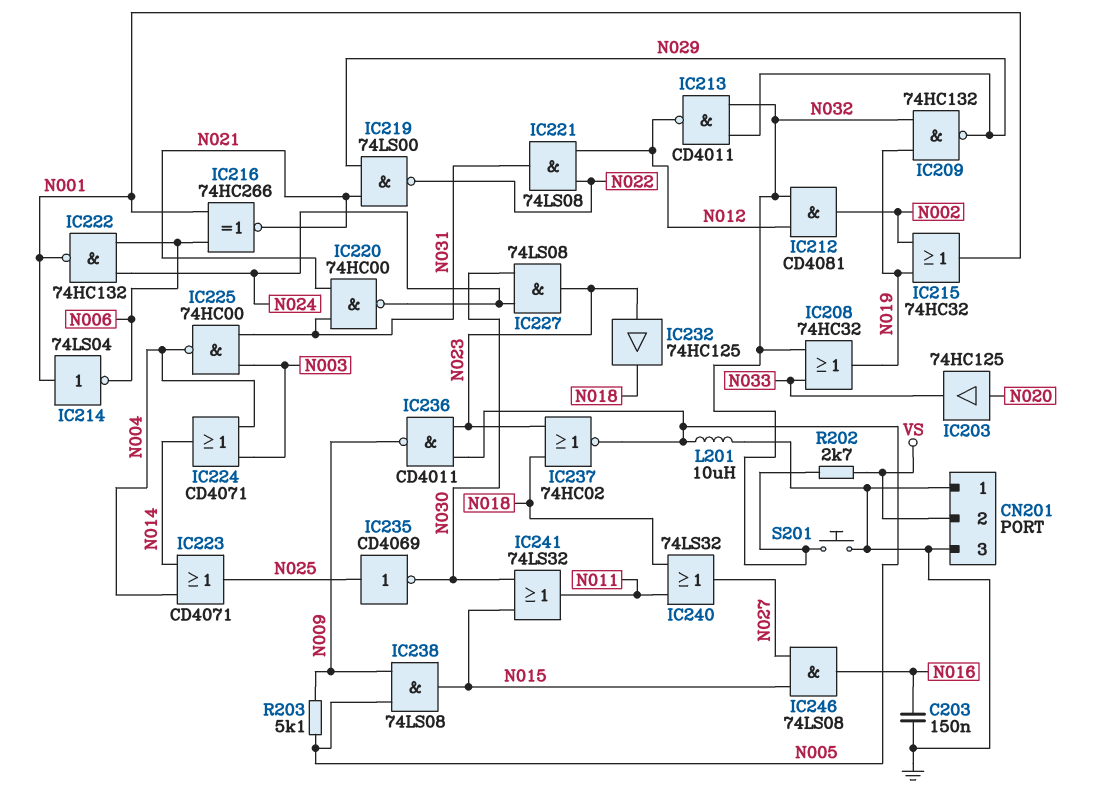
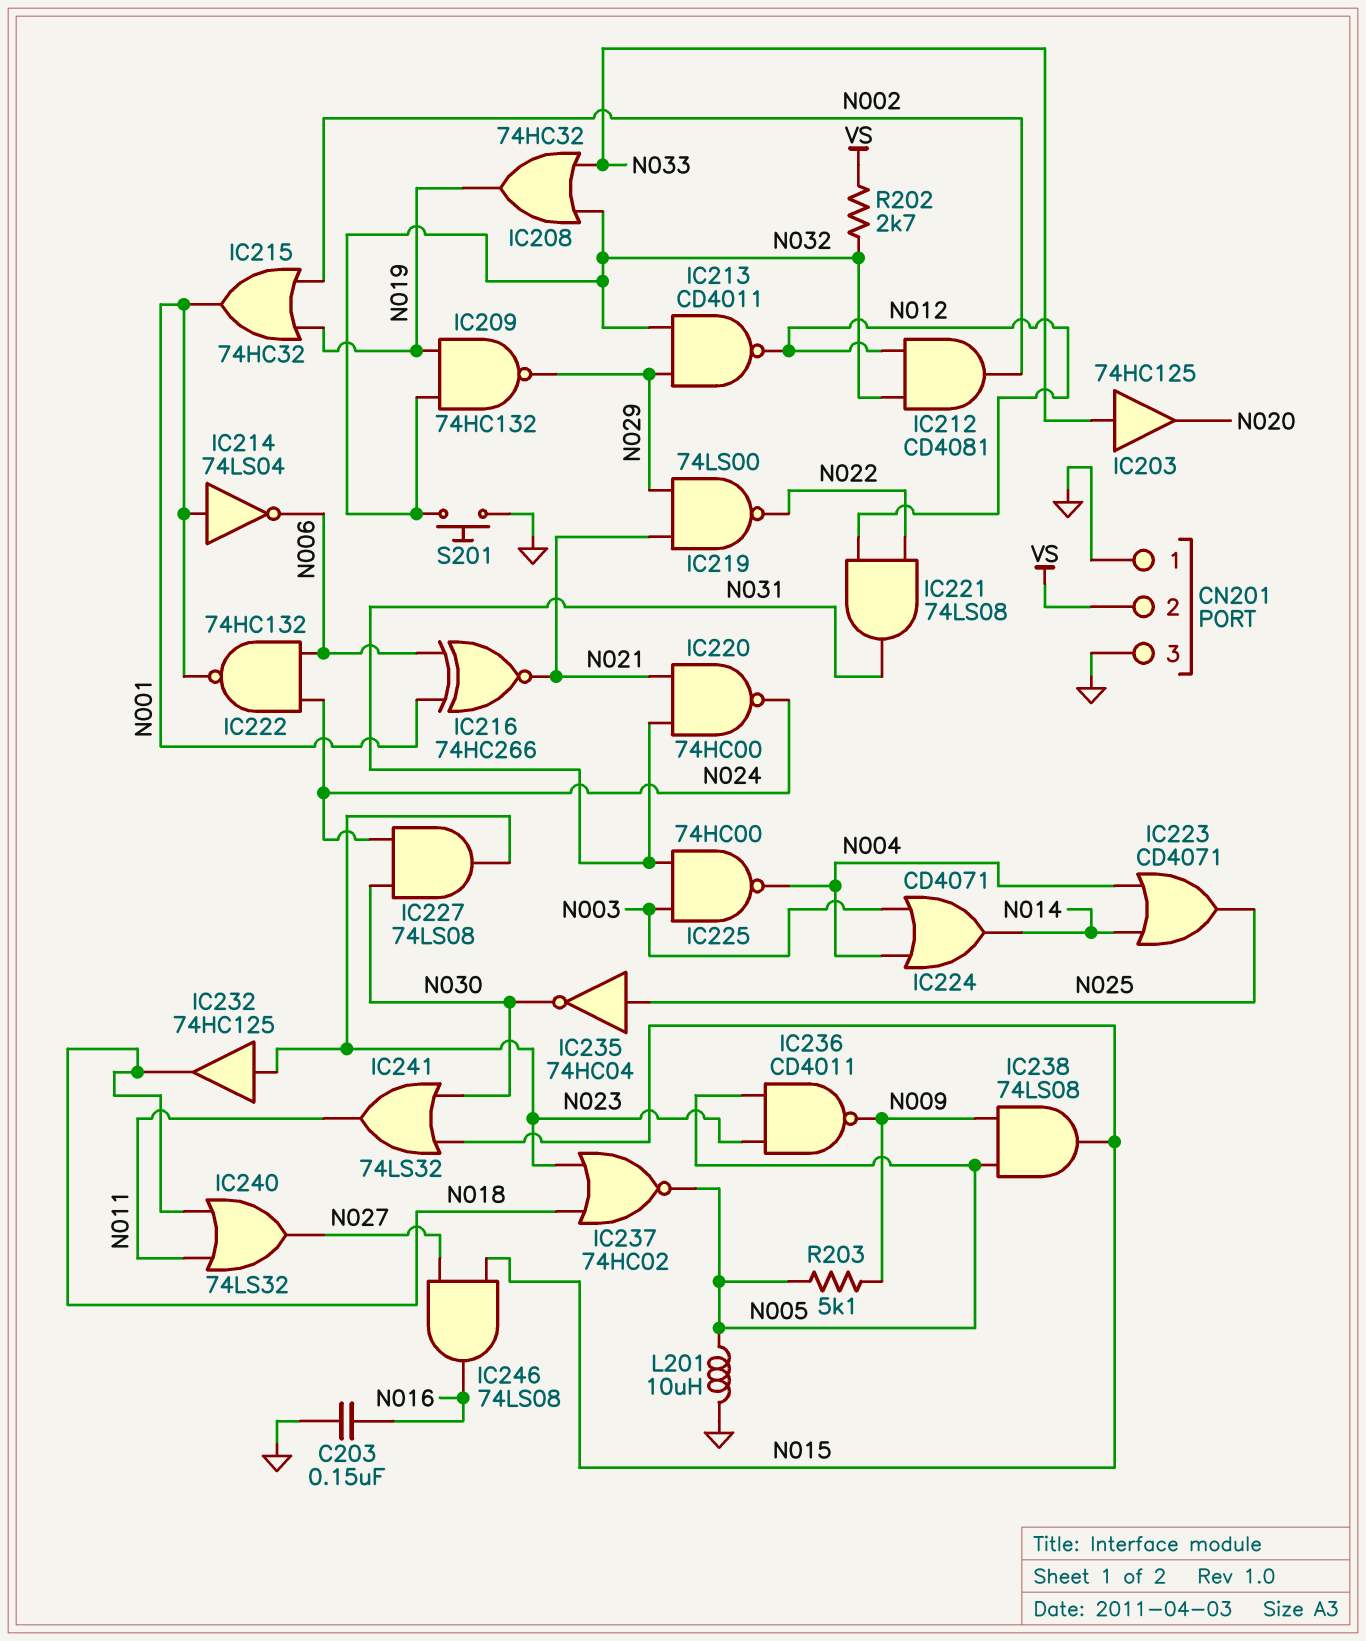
IC203: buffer 74HC125 (in N020, out N033) -> buffer 74HC125 (in N033, out N020)
IC235: NOT CD4069 (in N025, out N030) -> NOT 74HC04 (in N025, out N030)

